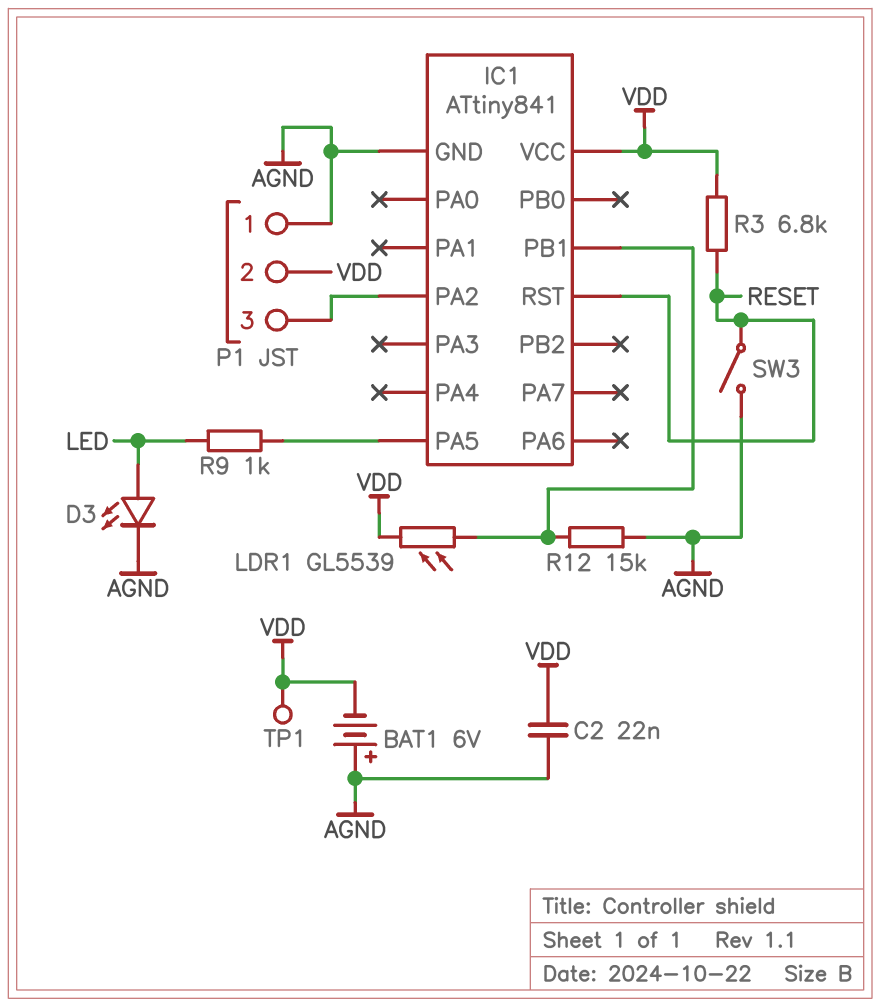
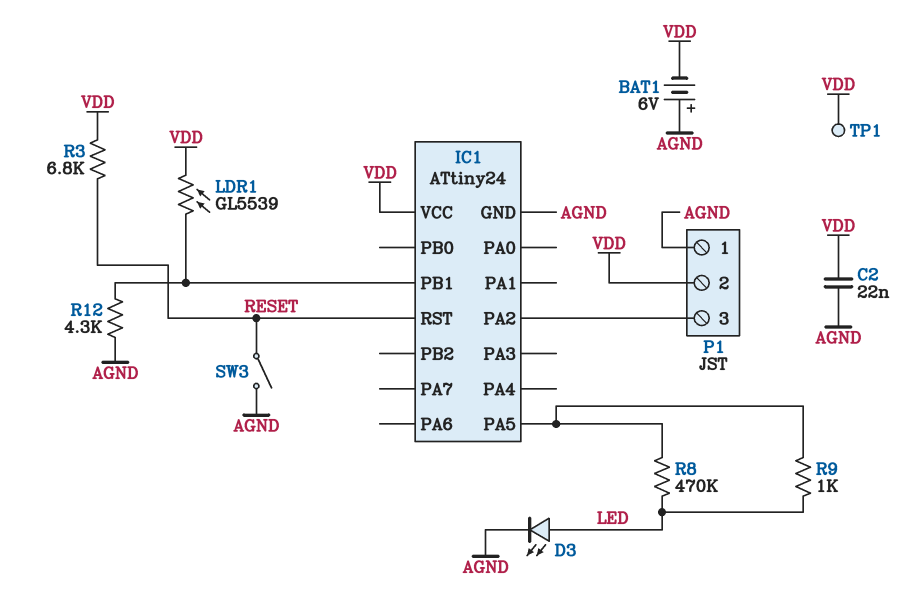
IC1: ATtiny841 -> ATtiny24
R8: none -> 470k (IC1/PA5, LED)
R12: 15k (AGND, IC1/PB1) -> 4.3k (AGND, IC1/PB1)

